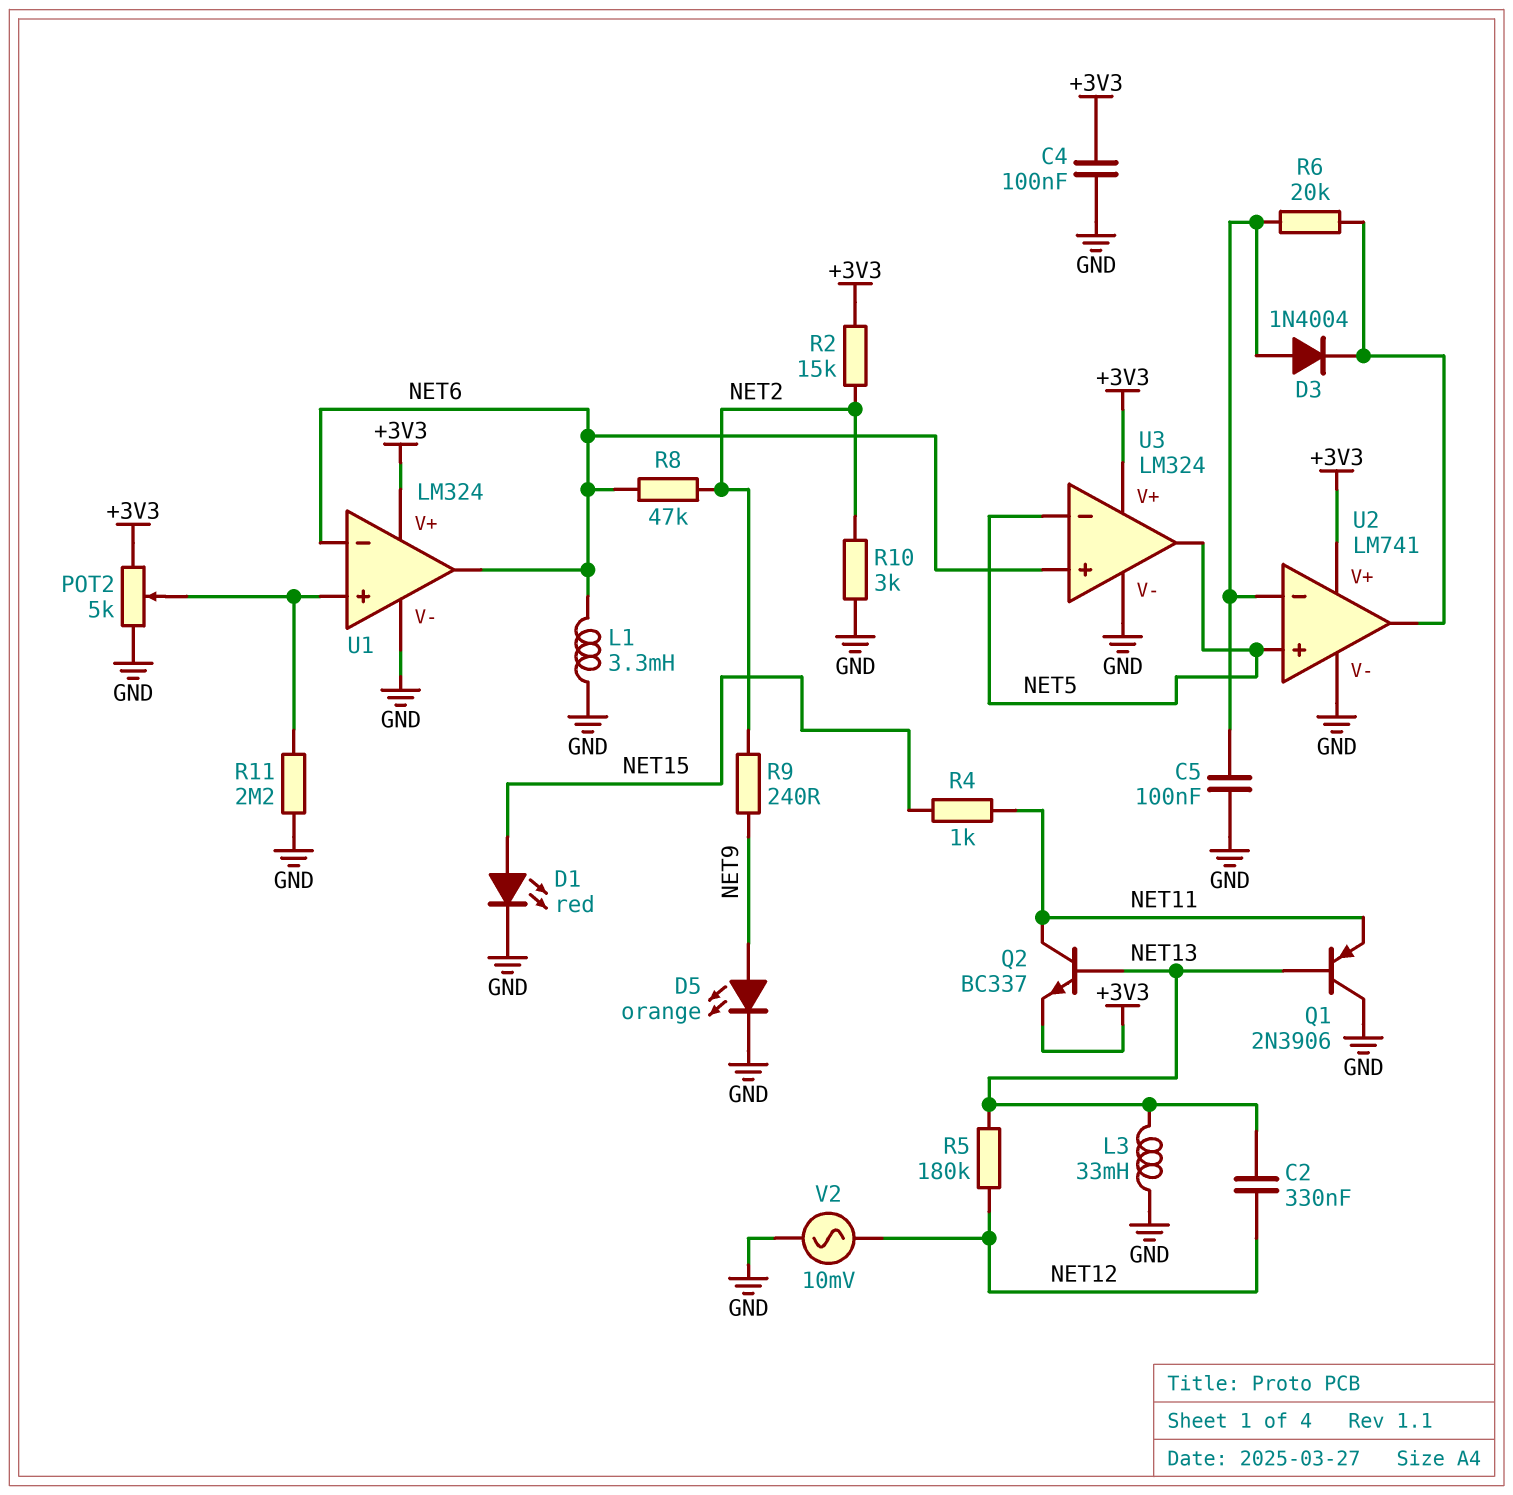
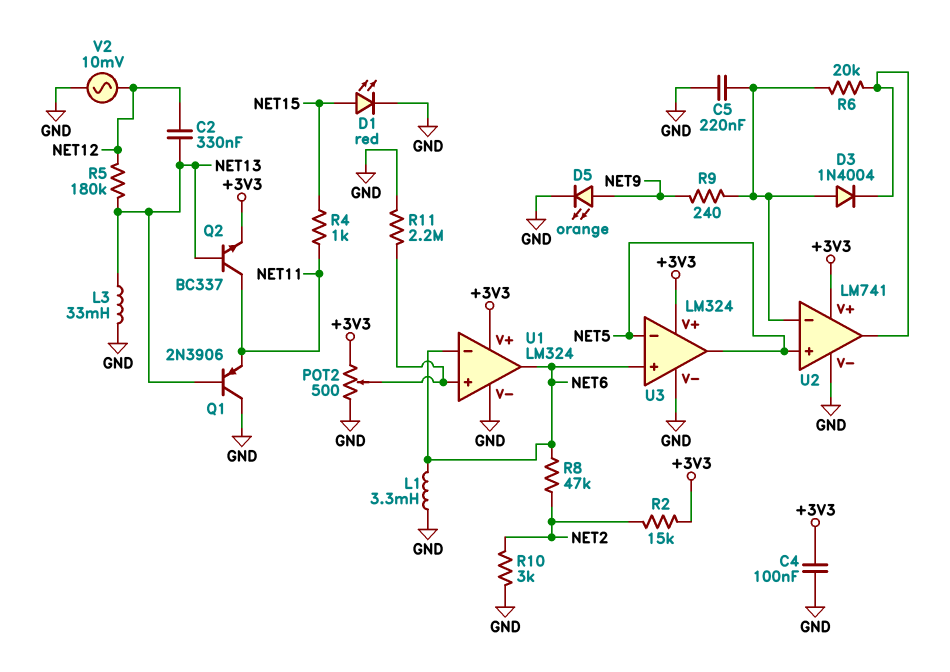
C5: 100nF (GND, U2/in-) -> 220nF (GND, U2/in-)
POT2: 5k (+3V3, GND, wiper U1/in+) -> 500 (+3V3, GND, wiper U1/in+)
R9: 240 (NET2, NET9) -> 240 (NET9, U2/in-)

